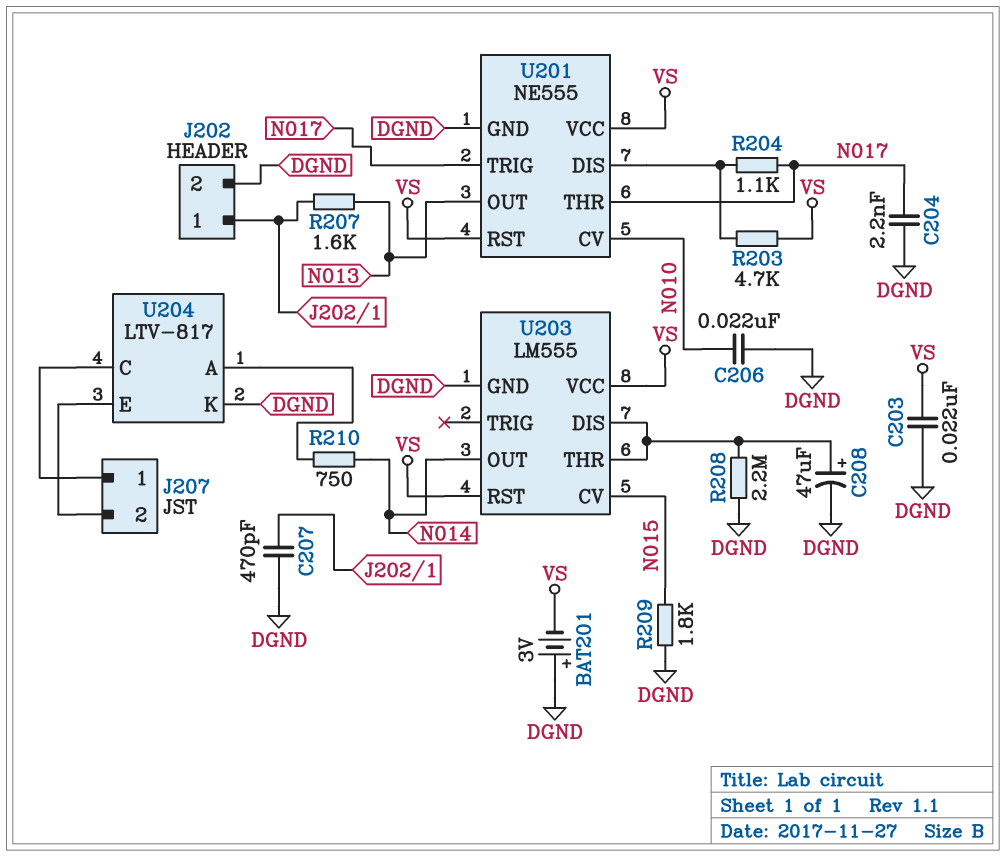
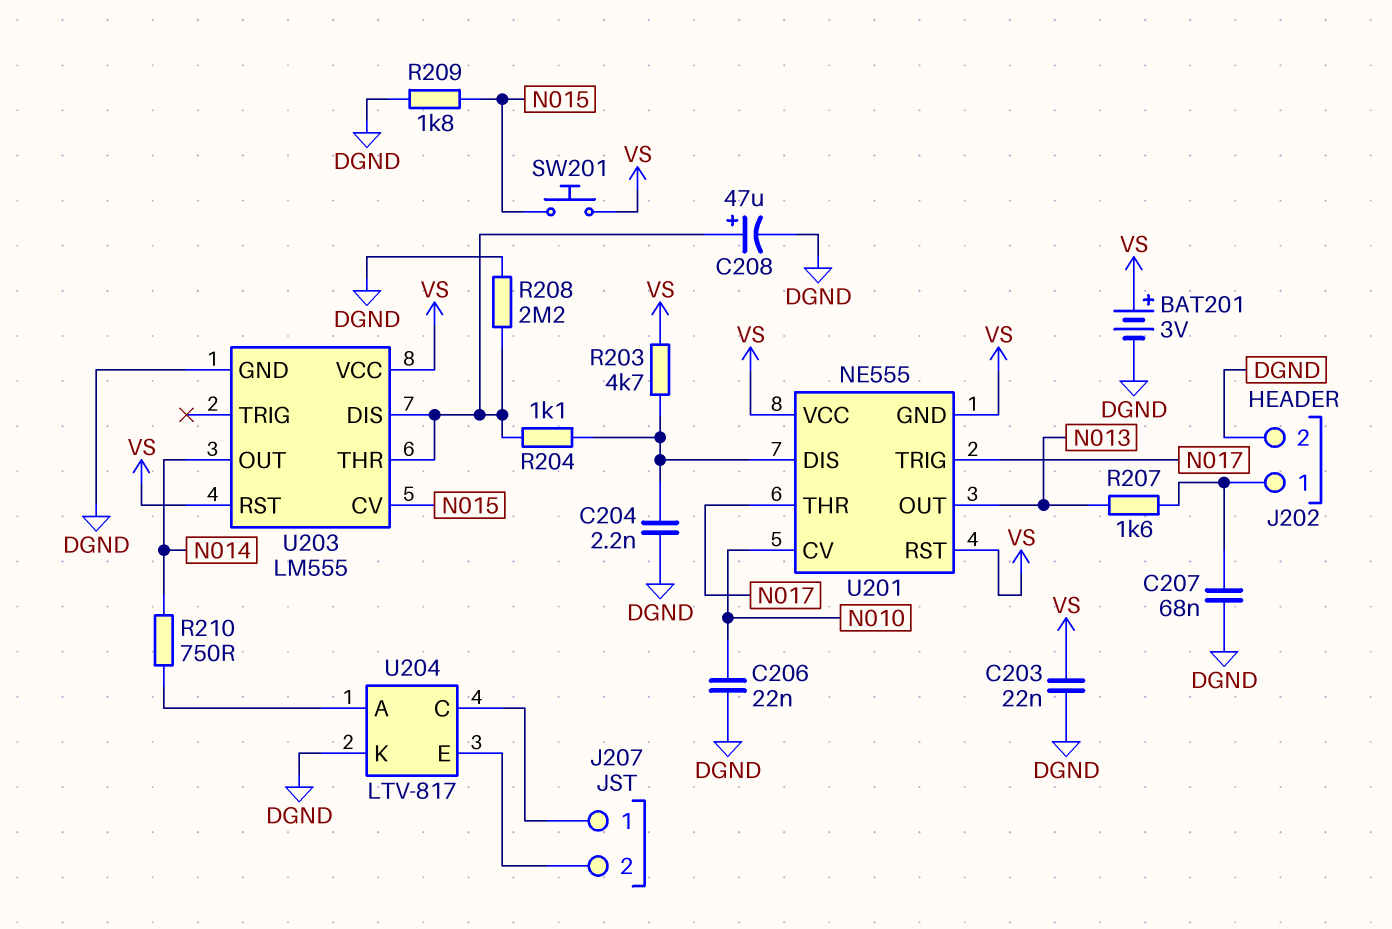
BAT201: 3V (plus DGND, minus VS) -> 3V (plus VS, minus DGND)
C204: 2.2nF (DGND, N017) -> 2.2nF (DGND, U201/DIS)
C207: 470pF (DGND, J202/1) -> 68nF (DGND, J202/1)
R204: 1.1k (N017, U201/DIS) -> 1.1k (U201/DIS, U203/DIS)
SW201: none -> button (N015, VS)
U201 pin GND: DGND -> VS

